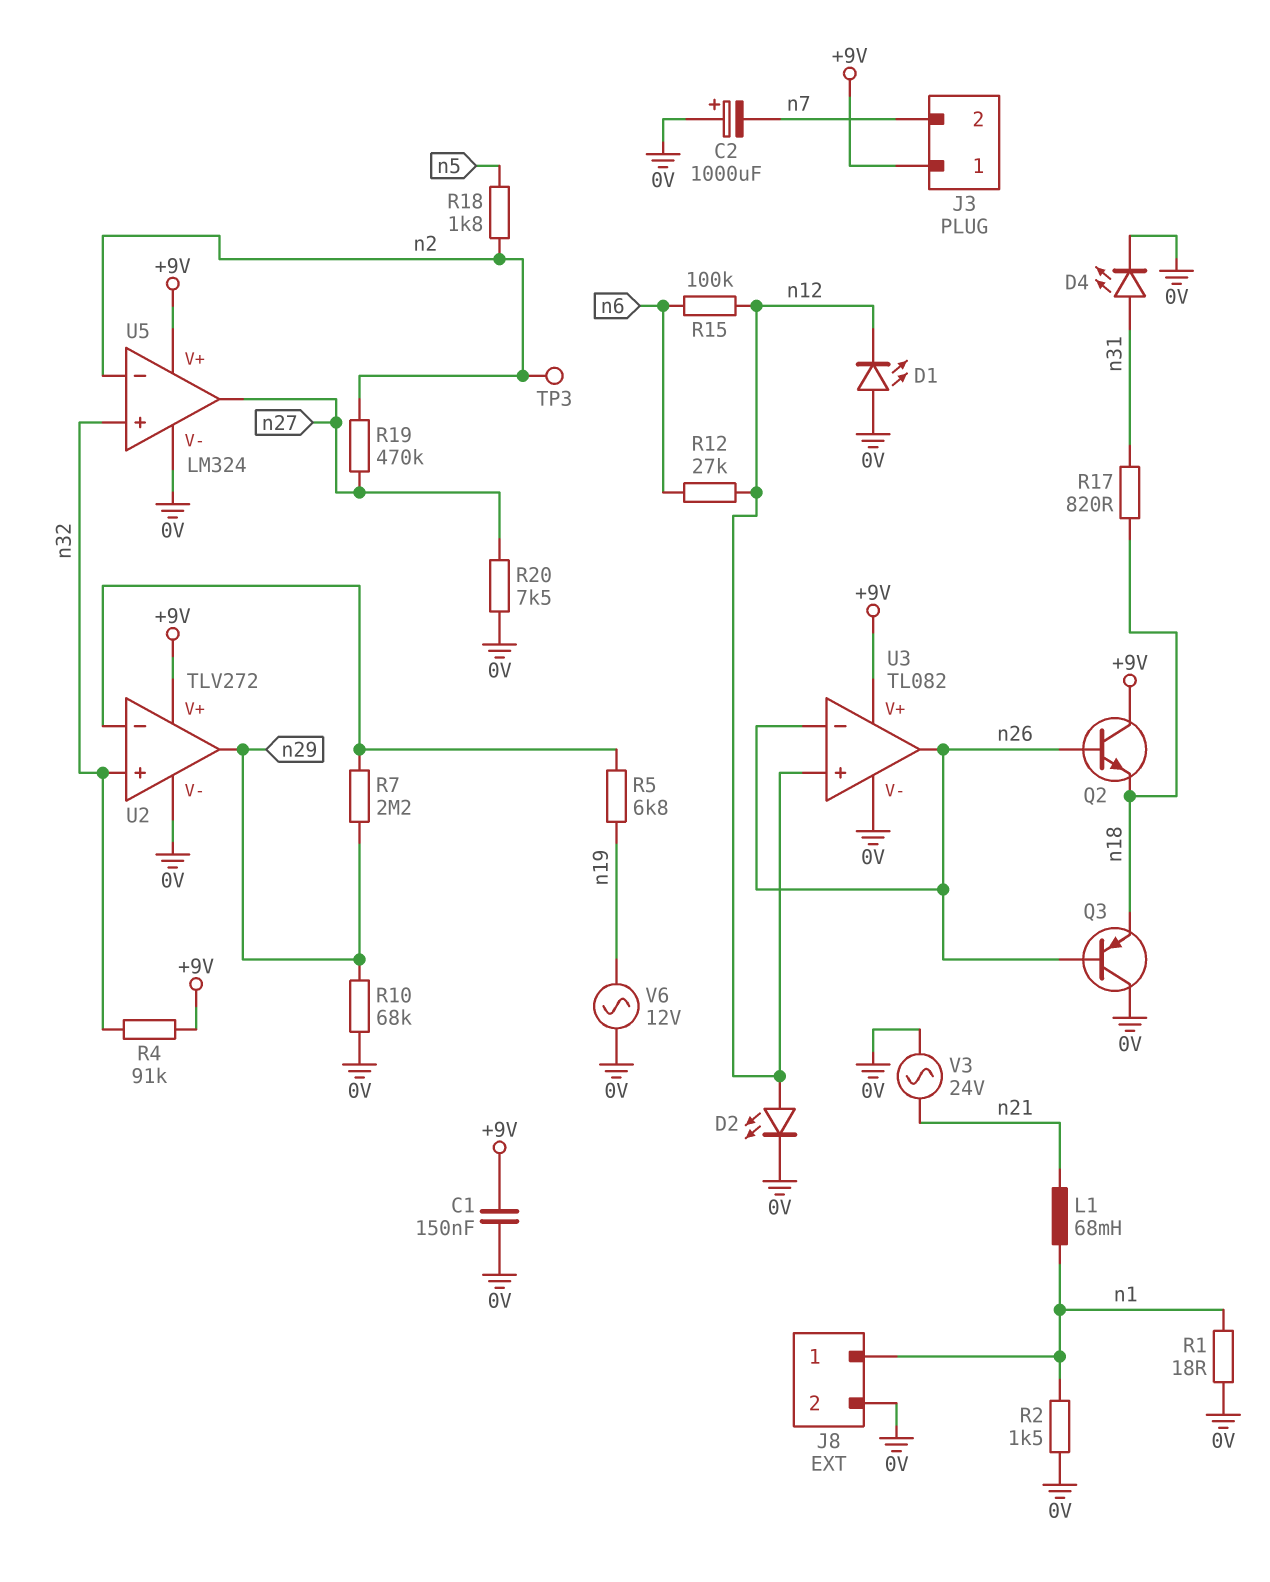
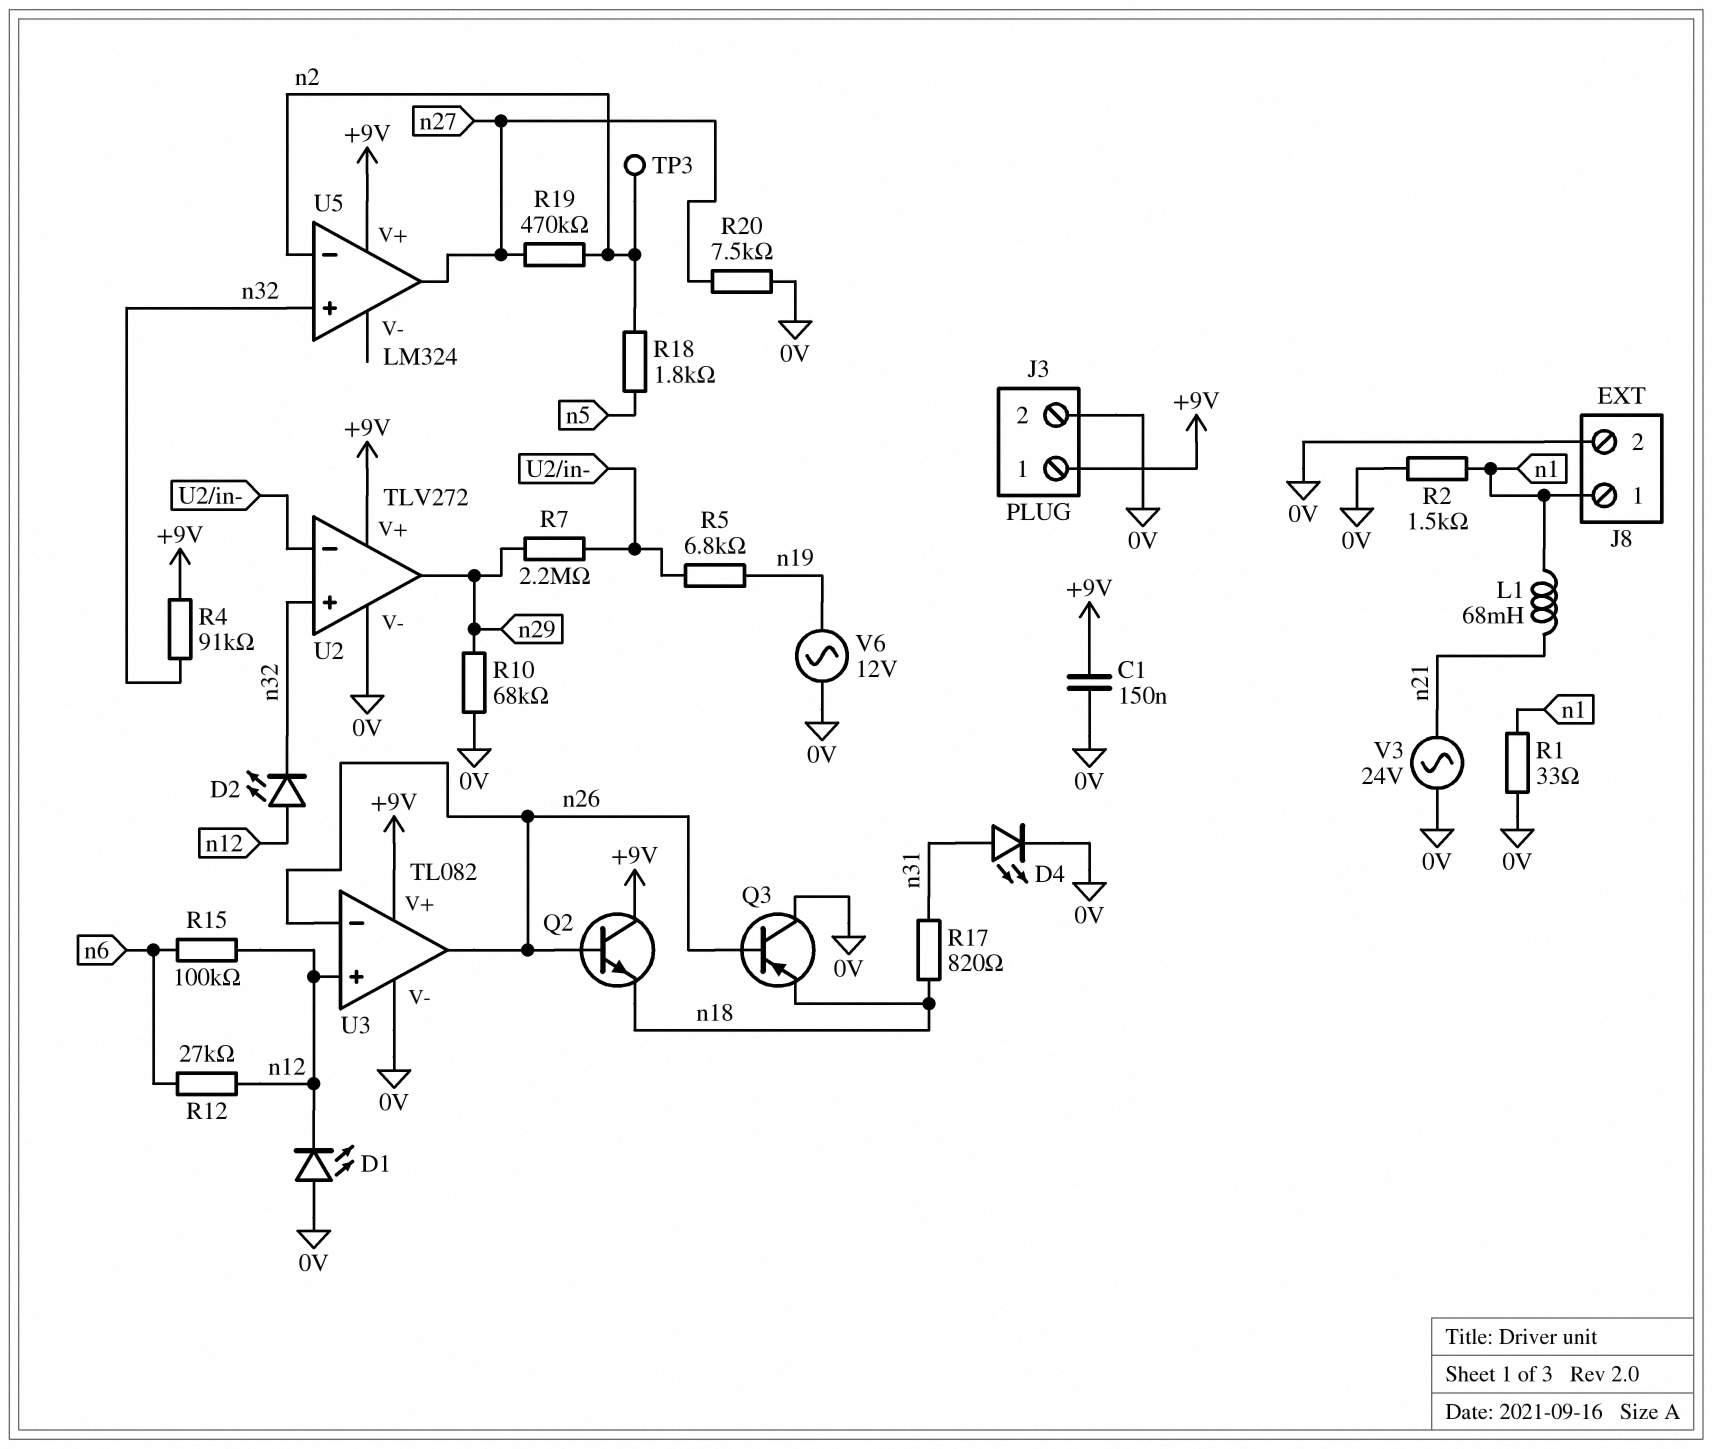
C2: 1000uF (plus 0V, minus n7) -> none
D2: LED (A n12, K 0V) -> LED (A n12, K n32)
J3 pin 2: n7 -> 0V
R1: 18 (0V, n1) -> 33 (0V, n1)
U5 pin V-: 0V -> none

